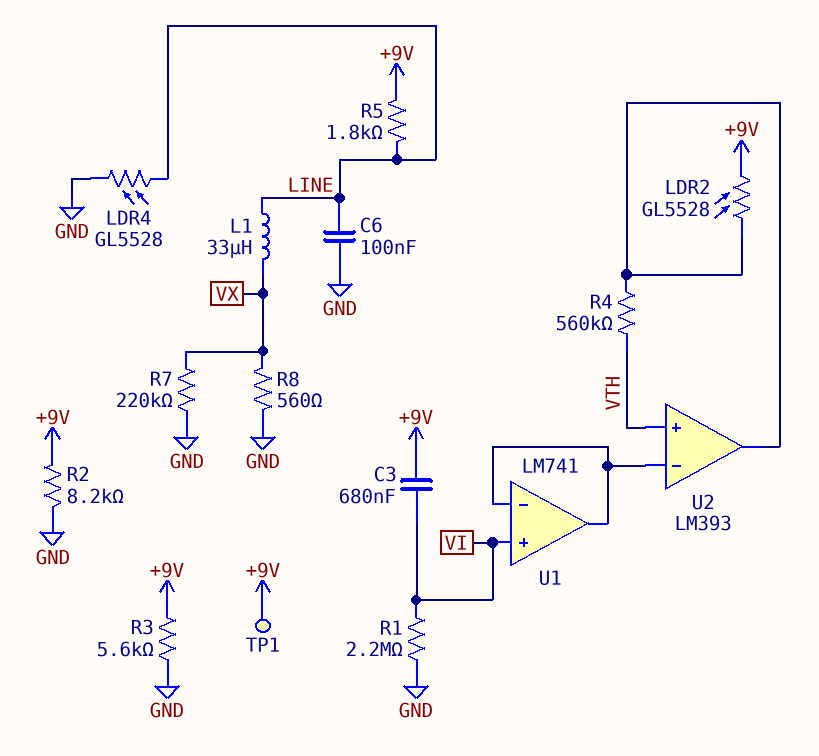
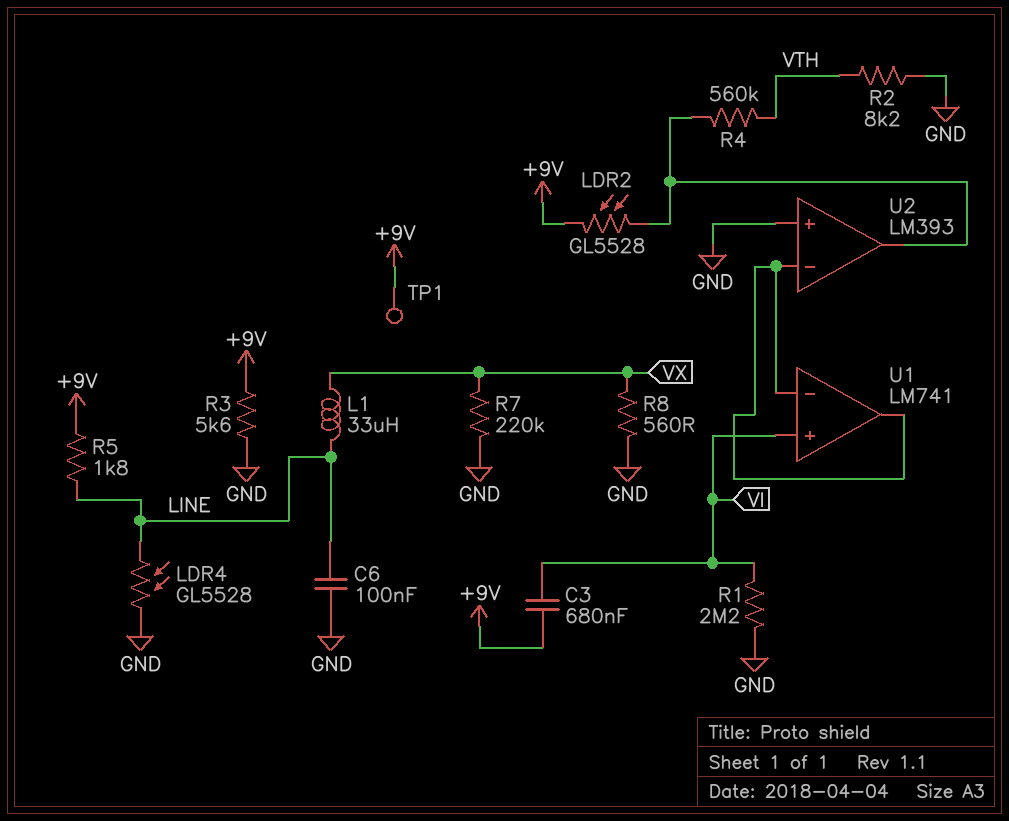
R2: 8.2k (+9V, GND) -> 8.2k (GND, VTH)
U2 pin in+: VTH -> GND

